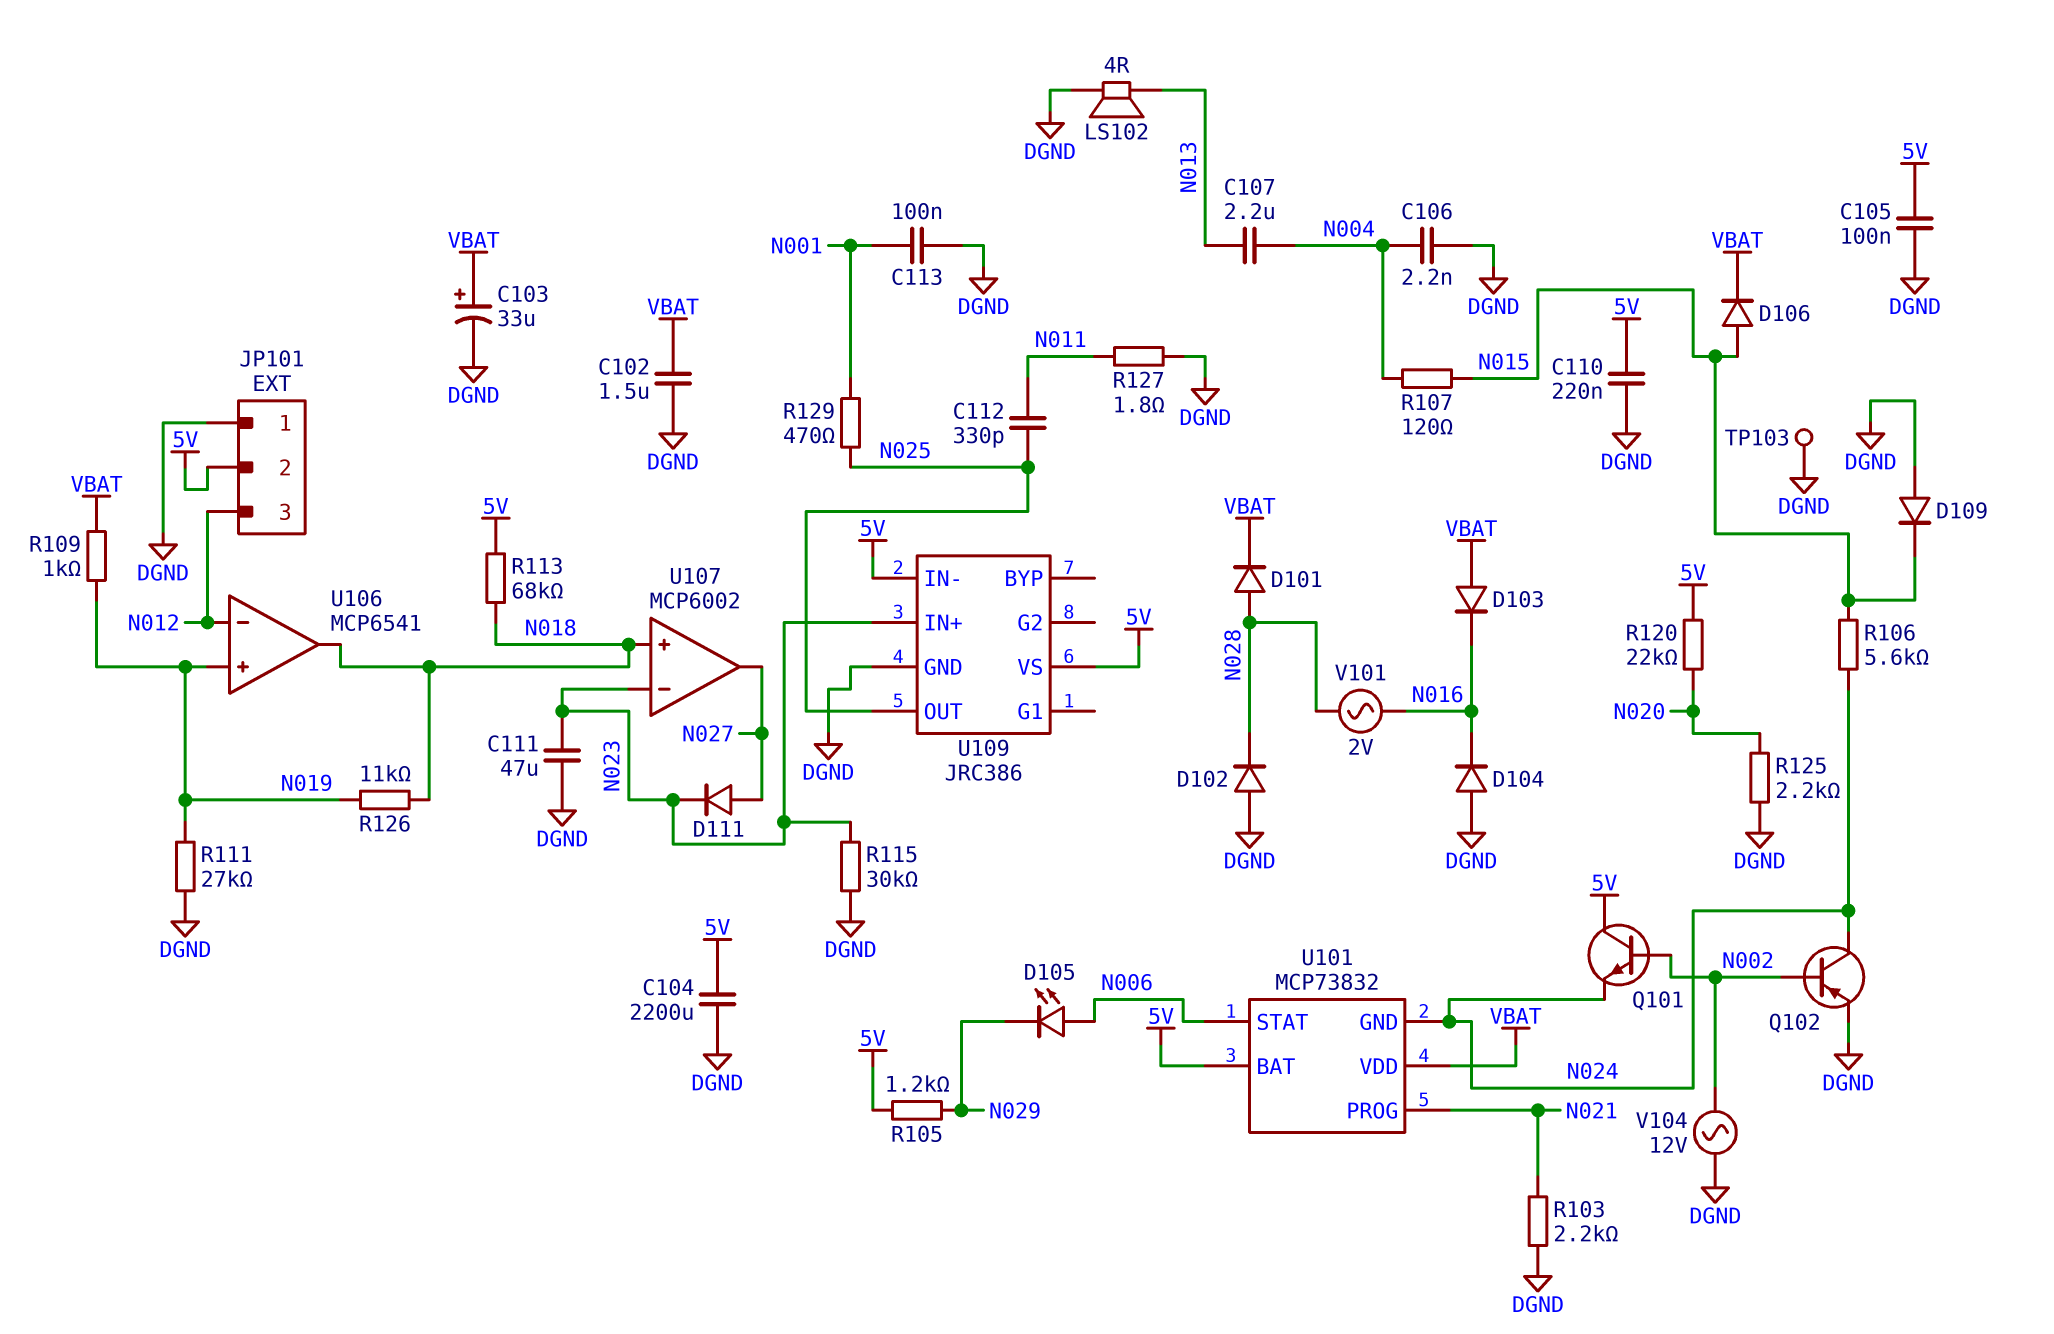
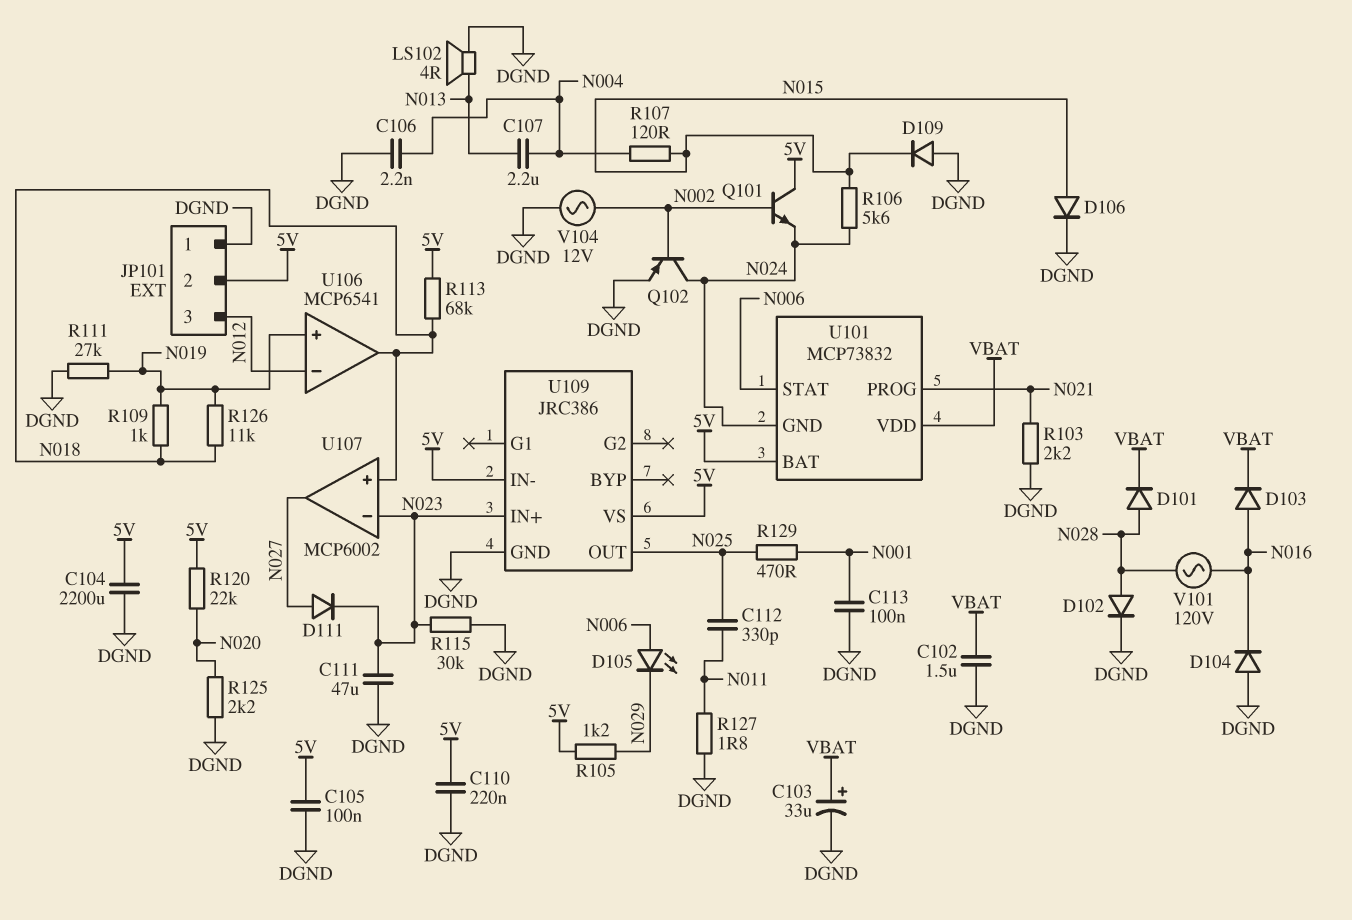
D102: diode (A DGND, K N028) -> diode (A N028, K DGND)
D103: diode (A VBAT, K N016) -> diode (A N016, K VBAT)
D106: diode (A N015, K VBAT) -> diode (A N015, K DGND)
R109: 1k (N019, VBAT) -> 1k (N018, N019)
TP103: test point (DGND) -> none
V101: AC 2V (N016, N028) -> AC 120V (N016, N028)

